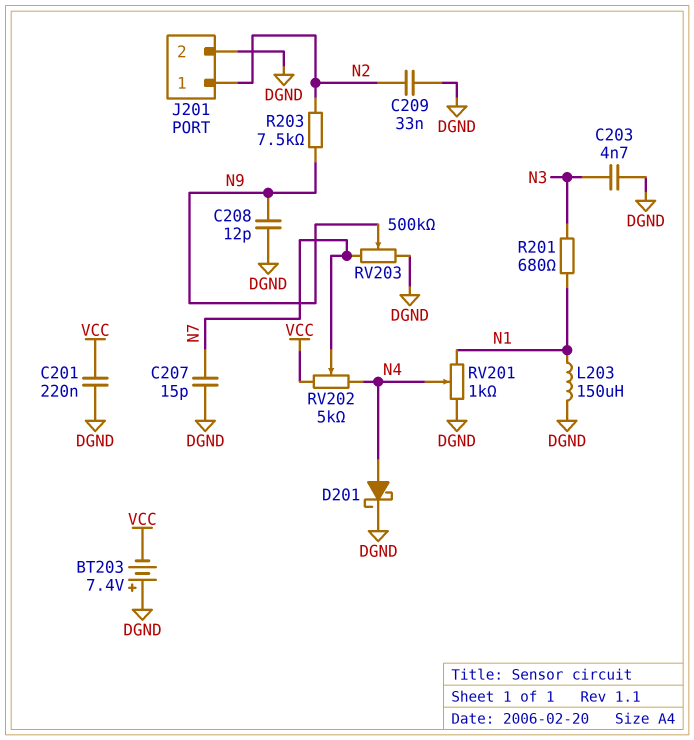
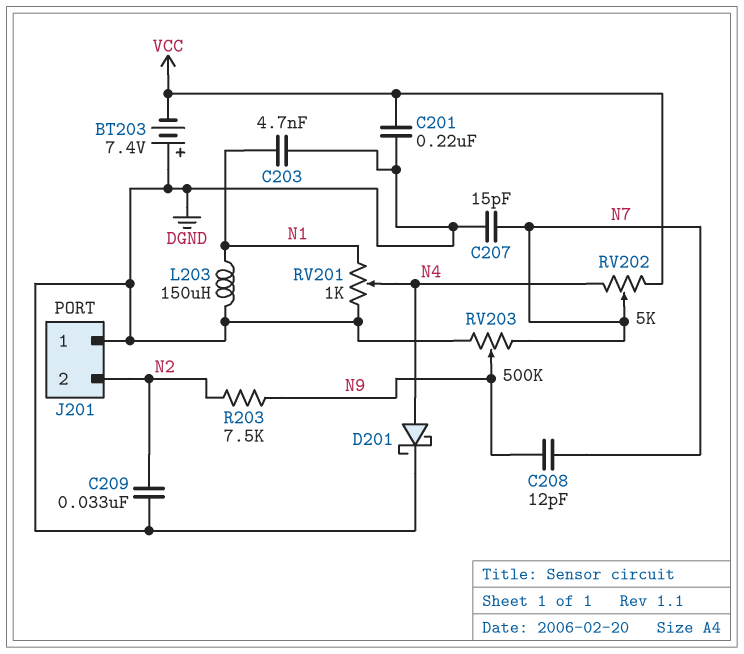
C203: 4.7nF (DGND, N3) -> 4.7nF (DGND, N1)
C208: 12pF (DGND, N9) -> 12pF (N7, N9)
J201 pin 1: N2 -> DGND
J201 pin 2: DGND -> N2
R201: 680 (N1, N3) -> none

